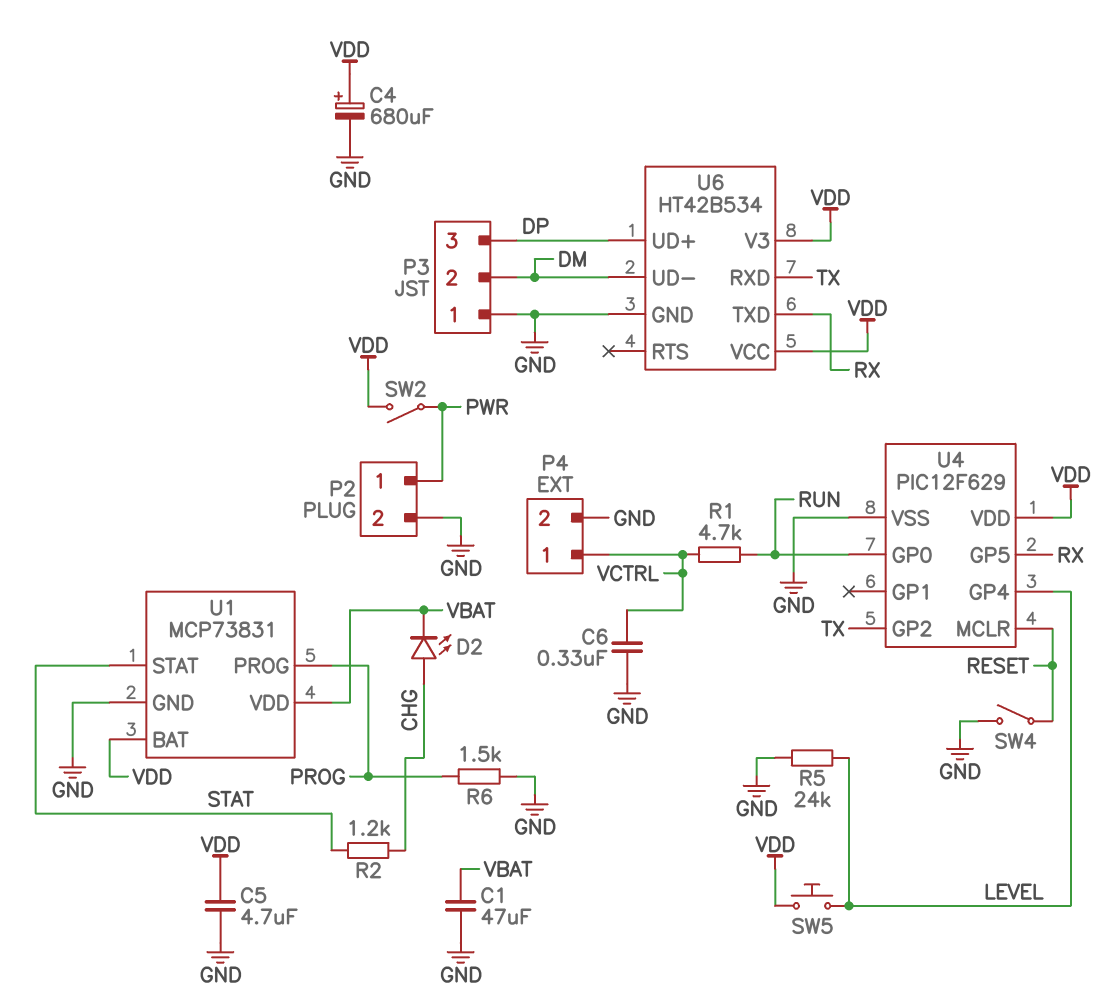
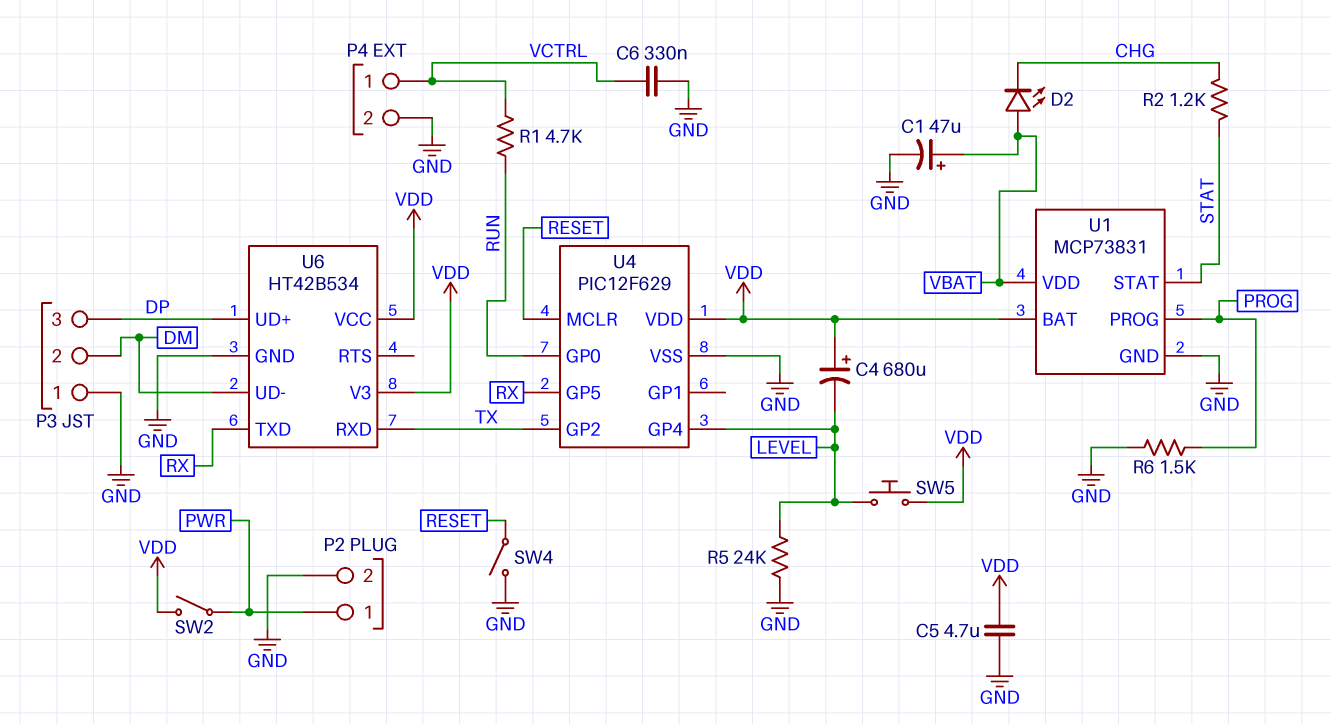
C1: 47uF (GND, VBAT) -> 47uF (plus VBAT, minus GND)
C4: 680uF (plus VDD, minus GND) -> 680uF (plus VDD, minus LEVEL)
D2: LED (A CHG, K VBAT) -> LED (A VBAT, K CHG)

